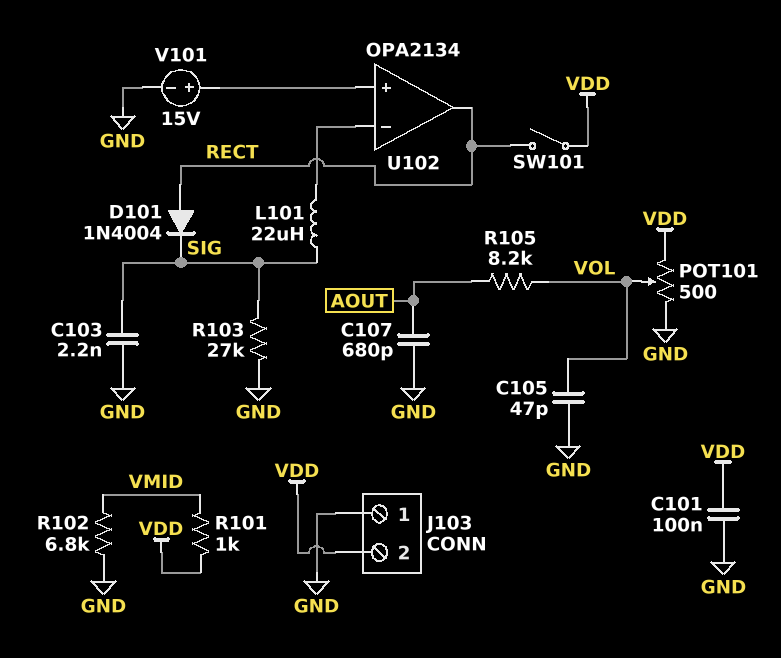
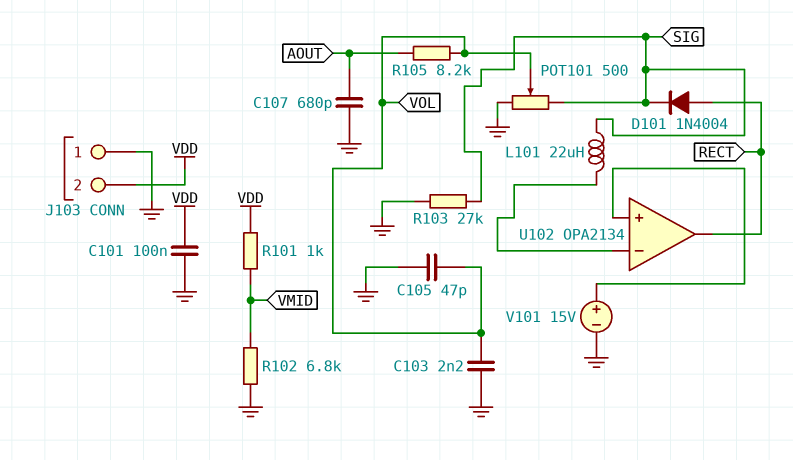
C103: 2.2nF (GND, SIG) -> 2.2nF (GND, VOL)
POT101: 500 (GND, VDD, wiper VOL) -> 500 (GND, SIG, wiper VOL)
SW101: switch (RECT, VDD) -> none

